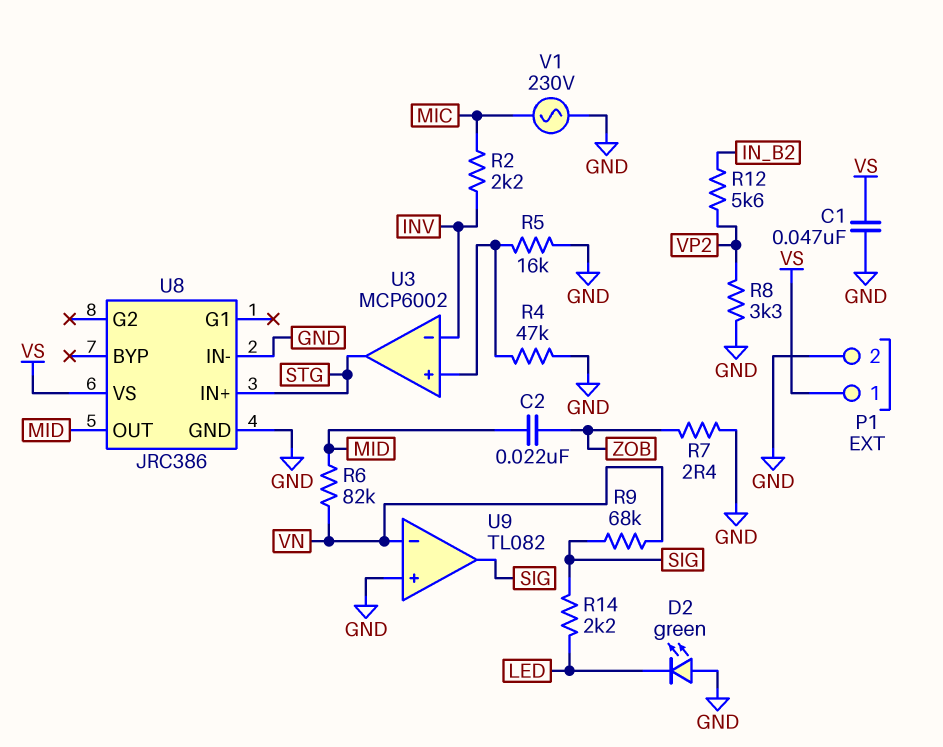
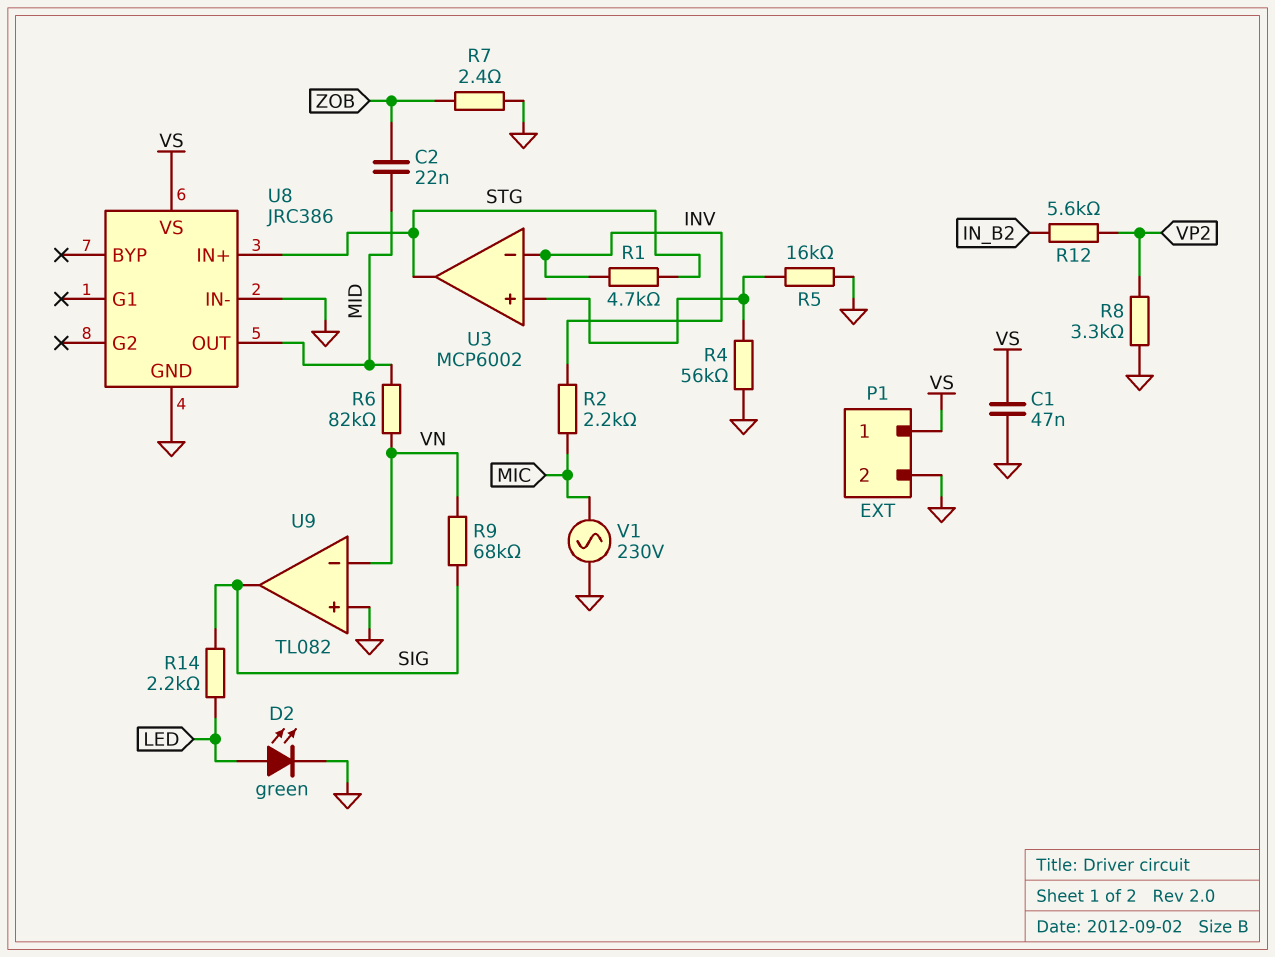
D2: LED green (A GND, K LED) -> LED green (A LED, K GND)
R1: none -> 4.7k (INV, STG)
R4: 47k (GND, U3/in+) -> 56k (GND, U3/in+)

